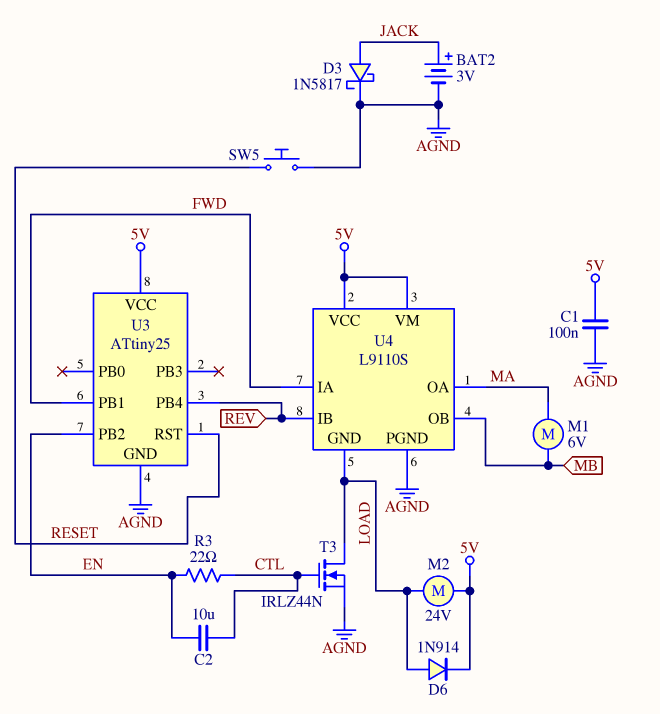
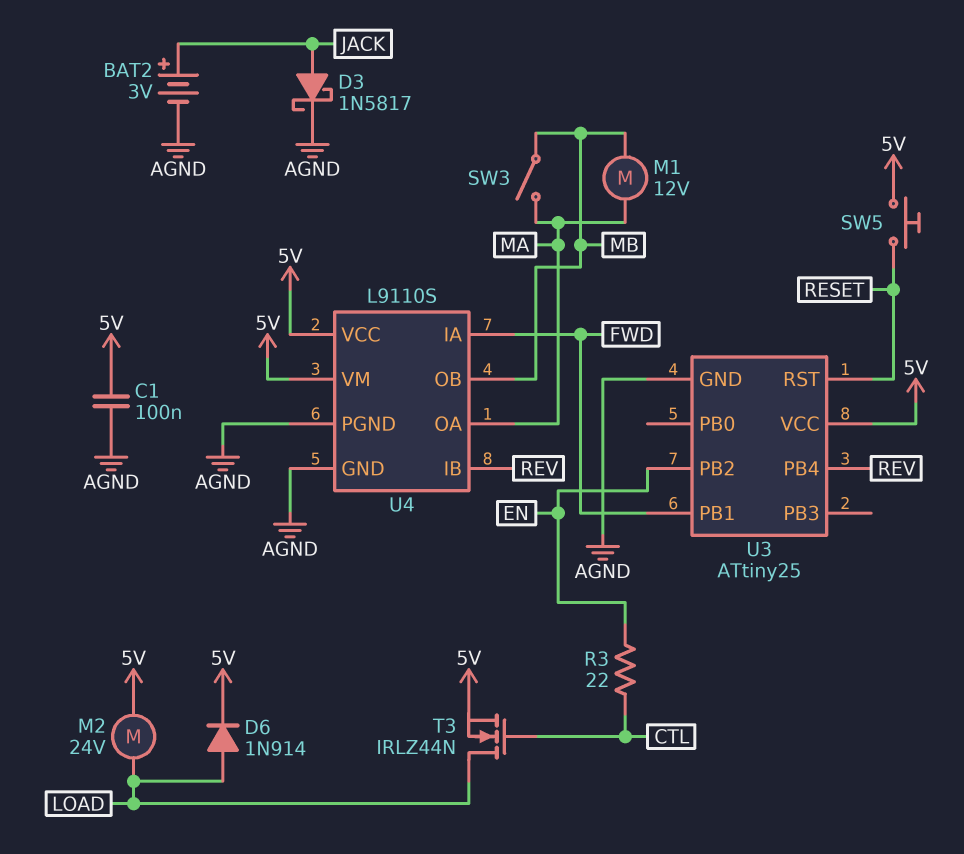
C2: 10uF (CTL, EN) -> none
M1: motor 6V (MA, MB) -> motor 12V (MA, MB)
SW3: none -> switch (MA, MB)
SW5: button (AGND, RESET) -> button (5V, RESET)
T3: NMOS IRLZ44N (G CTL, D LOAD, S AGND) -> NMOS IRLZ44N (G CTL, D LOAD, S 5V)
U4 pin GND: LOAD -> AGND

